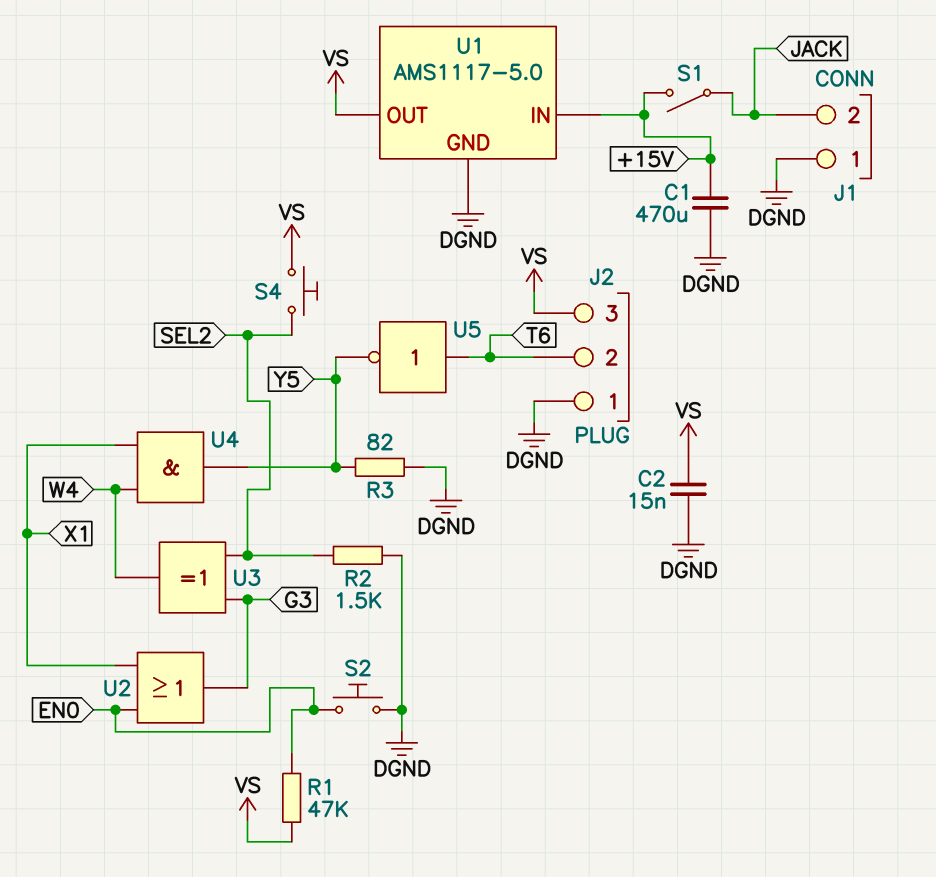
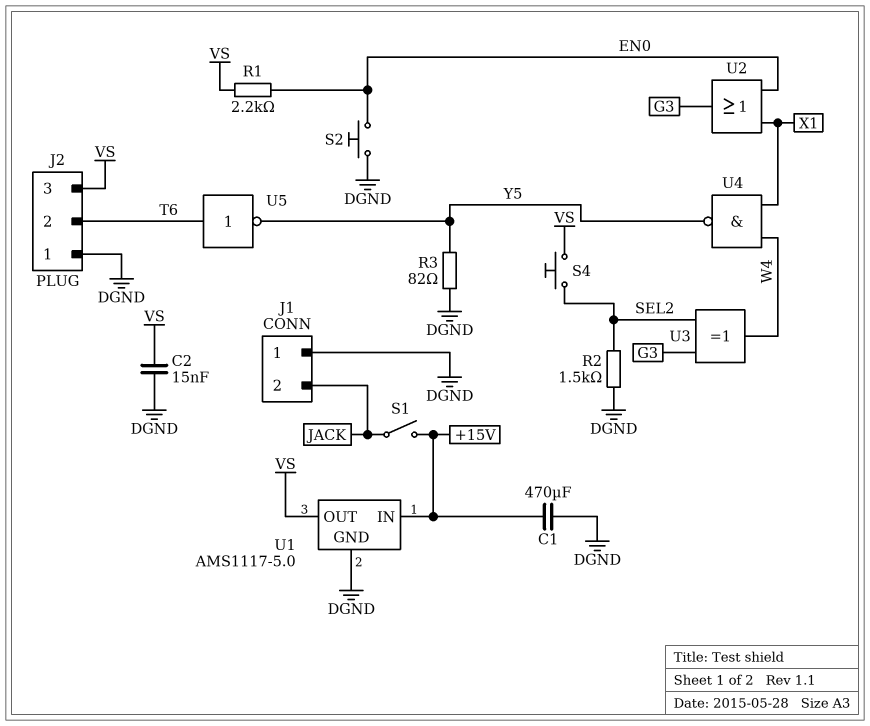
R1: 47k (EN0, VS) -> 2.2k (EN0, VS)
U4: AND (in W4, in X1, out Y5) -> NAND (in W4, in X1, out Y5)

